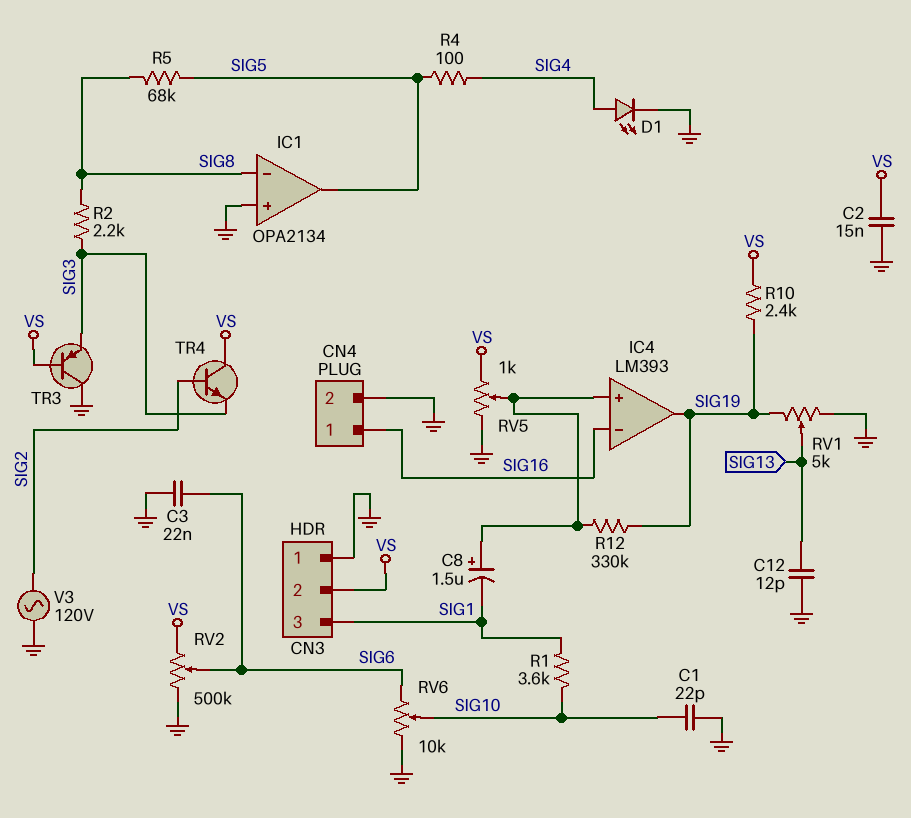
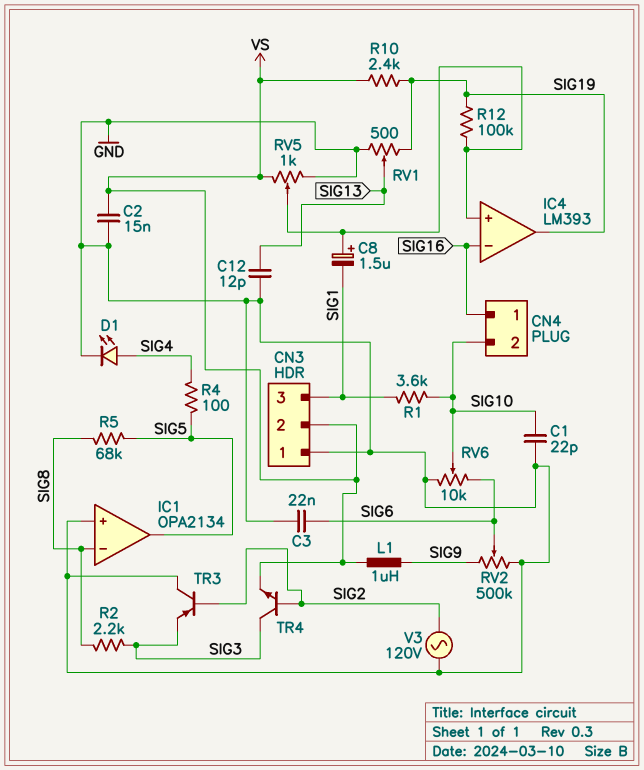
CN4 pin 2: GND -> SIG10
L1: none -> 1uH (SIG9, VS)
R12: 330k (IC4/in+, SIG19) -> 100k (IC4/in+, SIG19)
RV1: 5k (GND, SIG19, wiper SIG13) -> 500 (GND, SIG19, wiper SIG13)
RV2: 500k (GND, VS, wiper SIG6) -> 500k (GND, SIG9, wiper SIG6)
TR3: PNP (B VS, C GND, E SIG3) -> PNP (B SIG2, C GND, E SIG3)
TR4: NPN (B SIG2, C VS, E SIG3) -> NPN (B SIG2, C SIG3, E VS)

